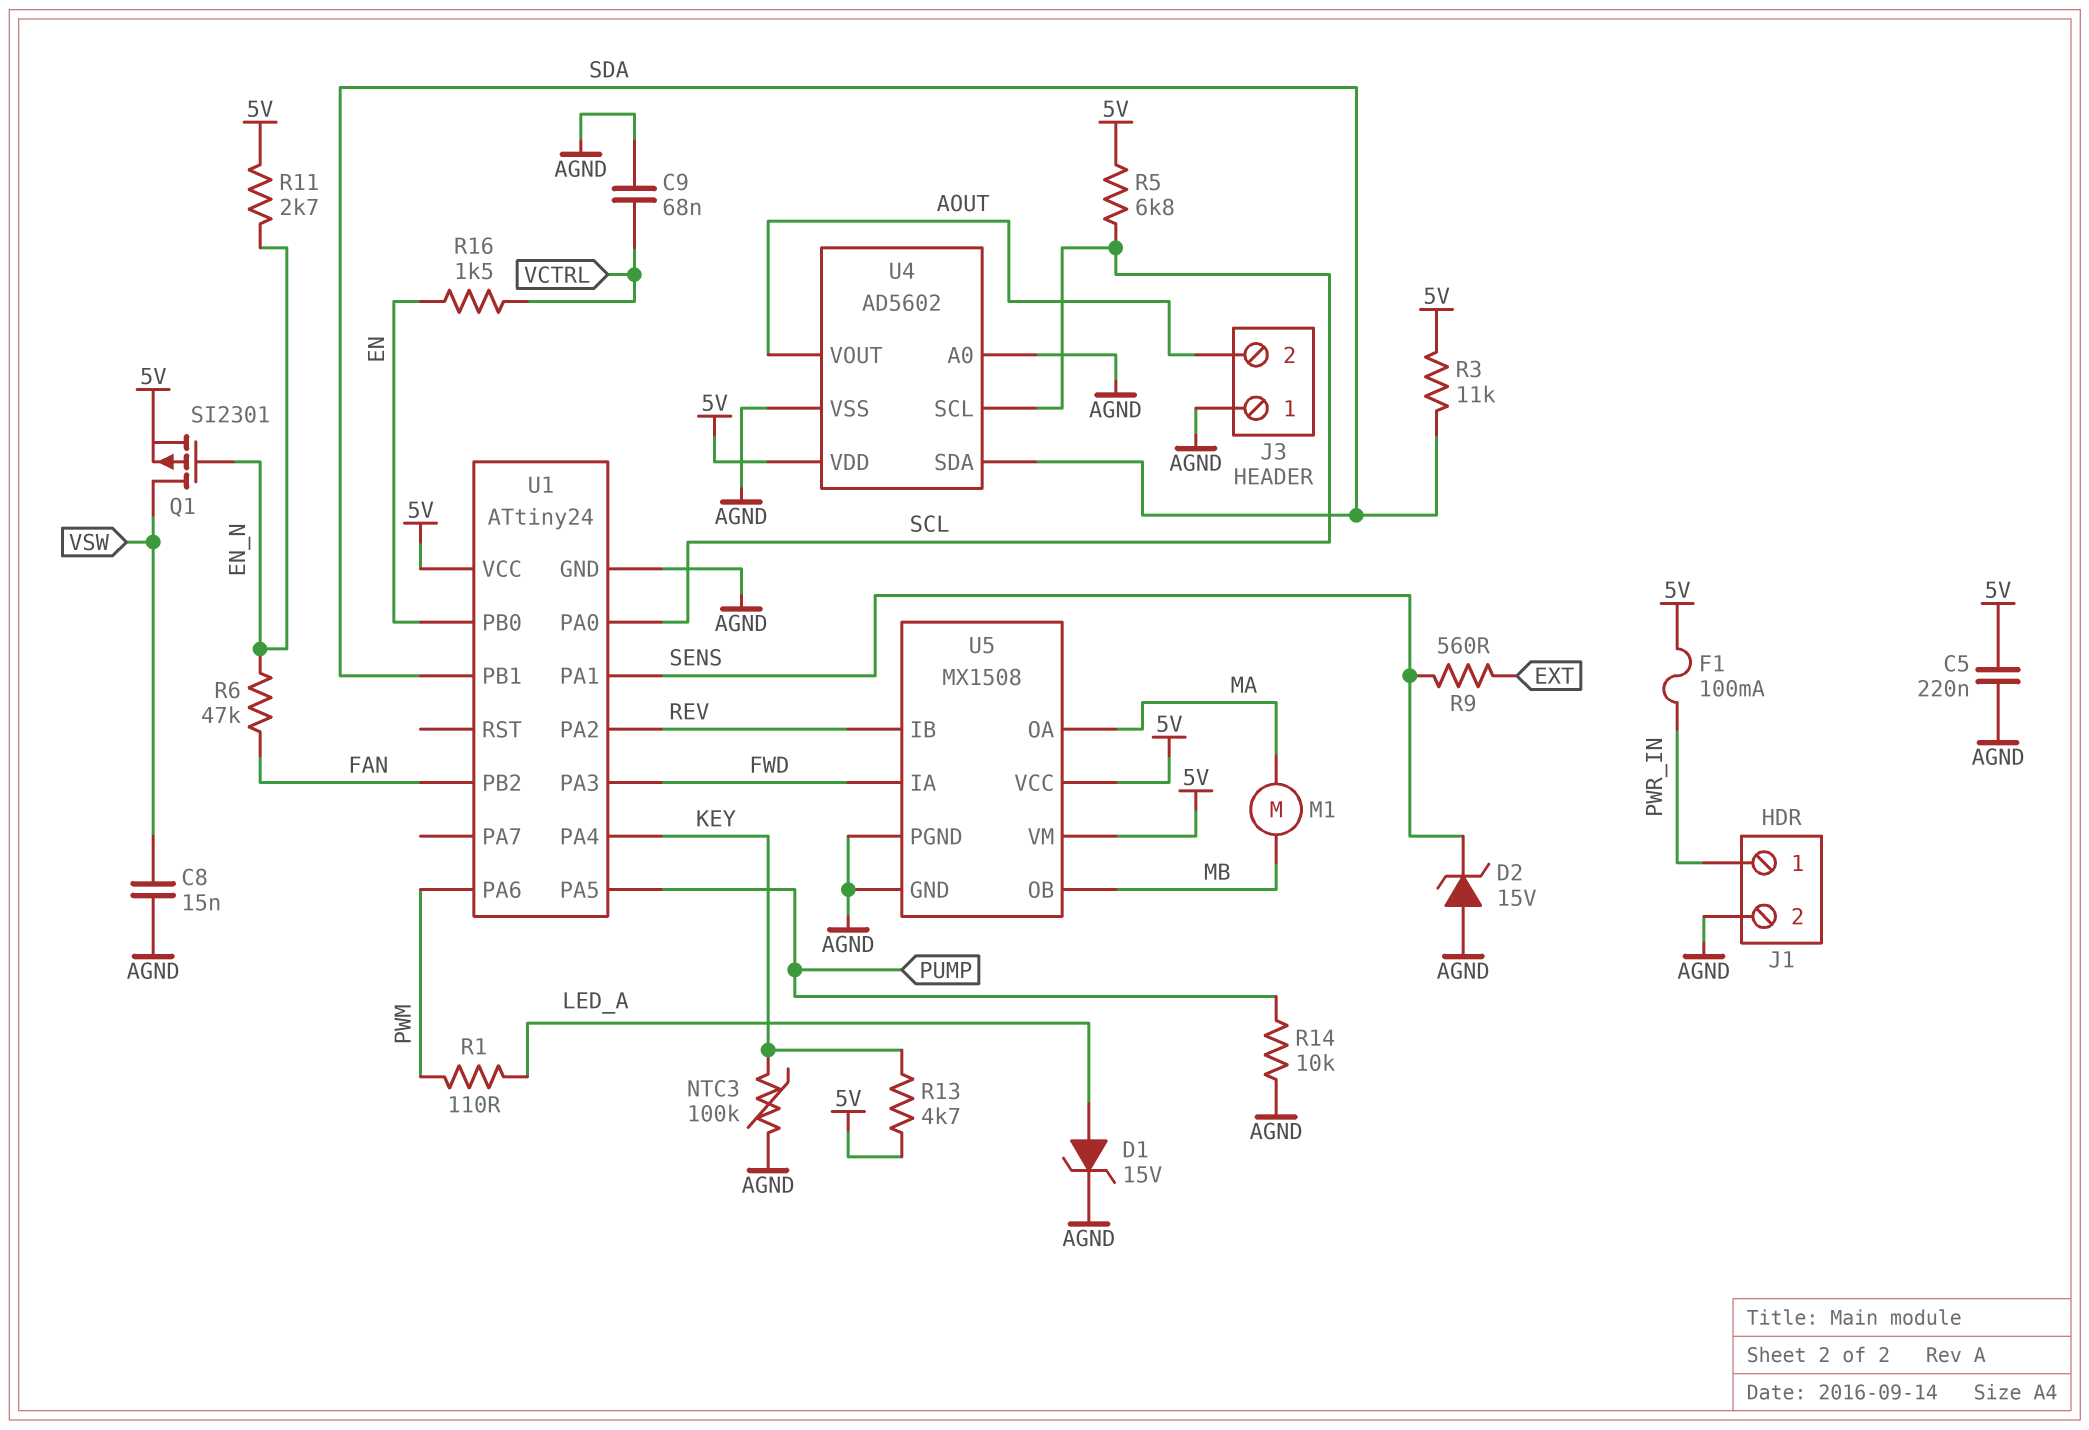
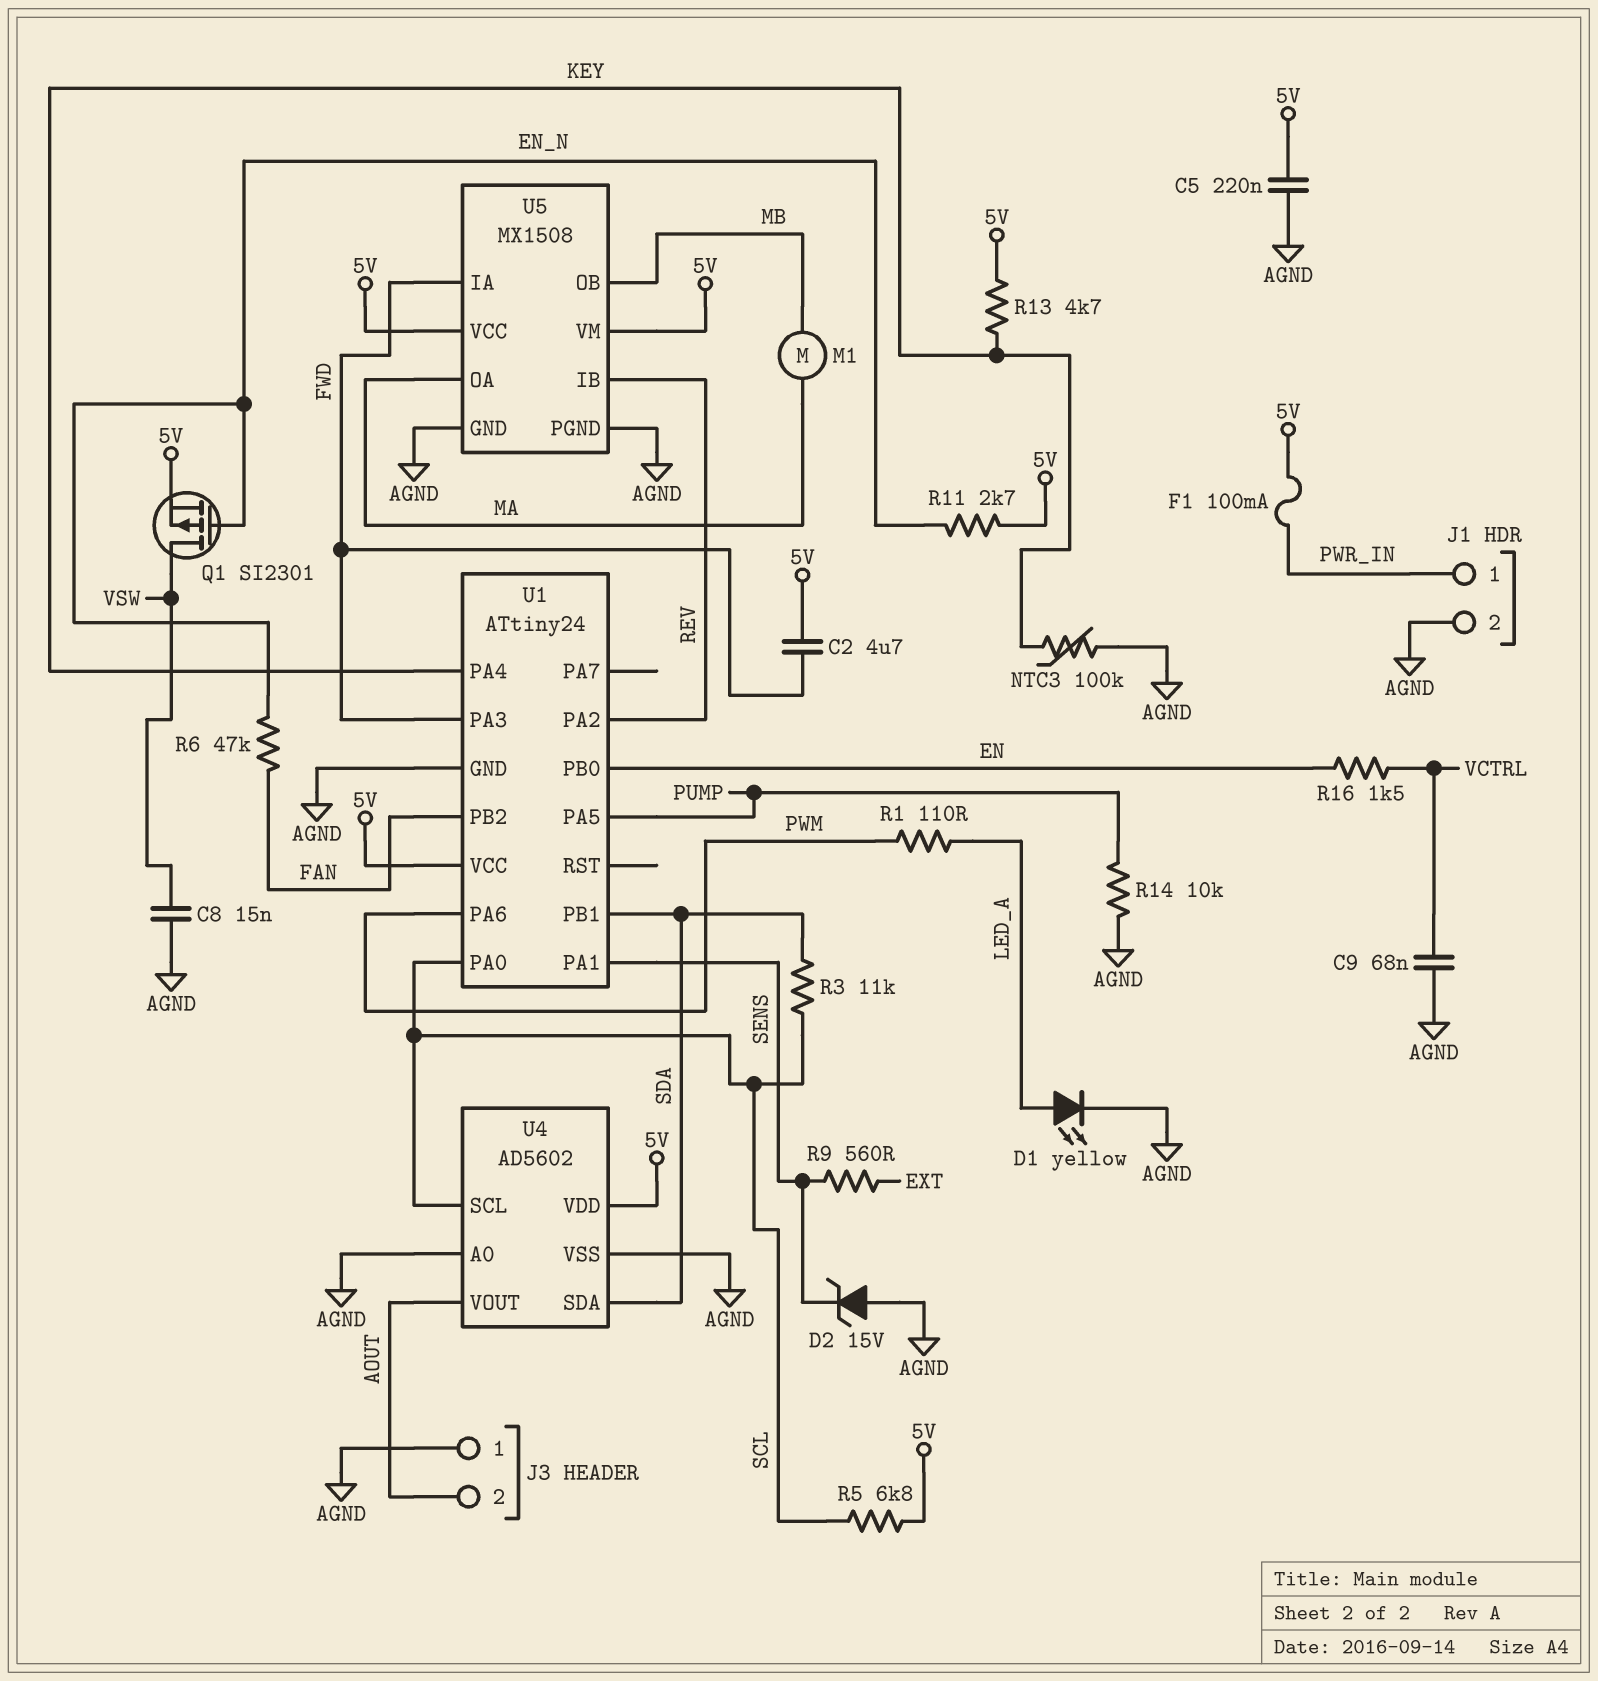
C2: none -> 4.7uF (5V, FWD)
D1: zener 15V (A LED_A, K AGND) -> LED yellow (A LED_A, K AGND)
R3: 11k (5V, SDA) -> 11k (SCL, SDA)

